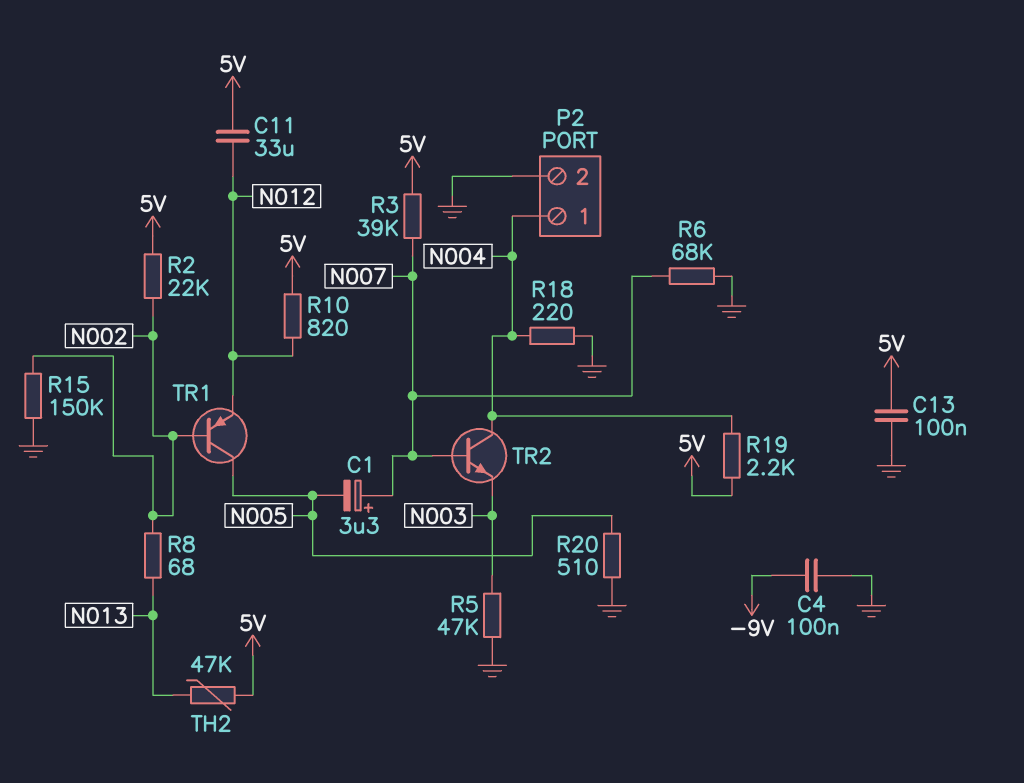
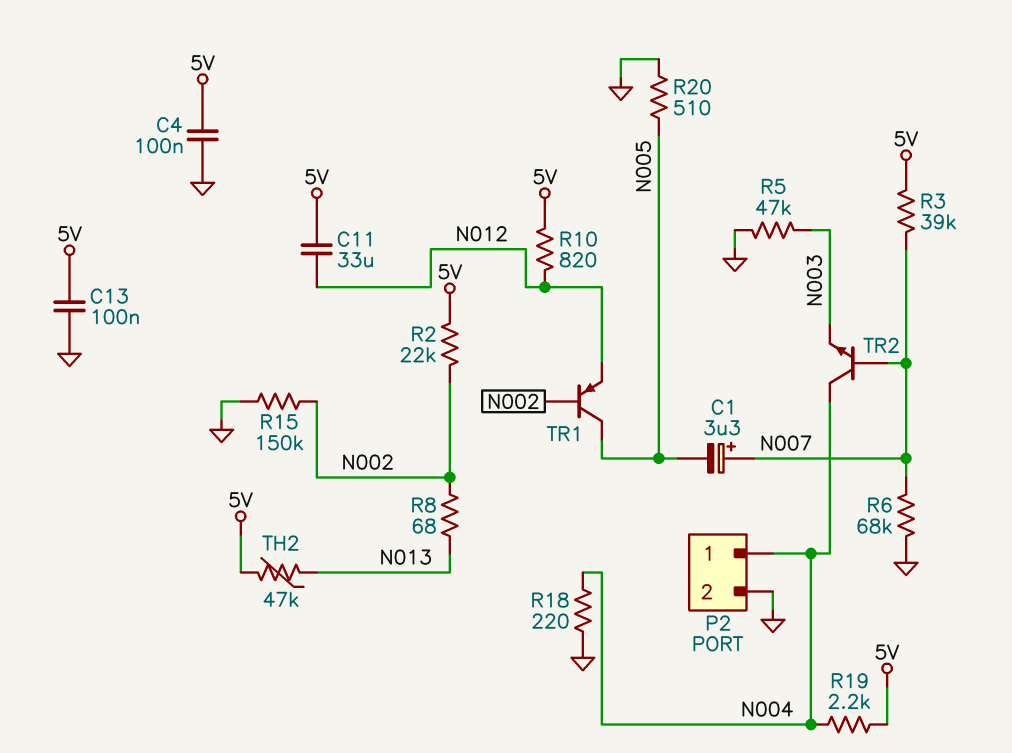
C4: 100nF (-9V, GND) -> 100nF (5V, GND)

